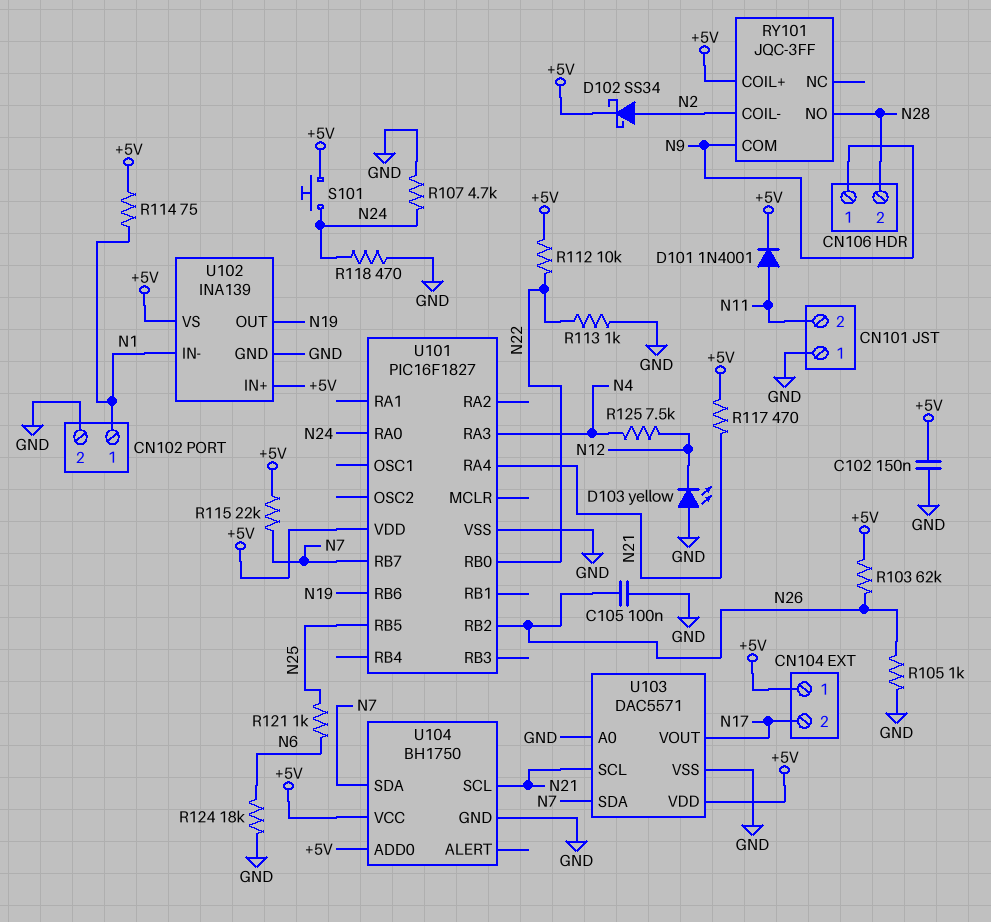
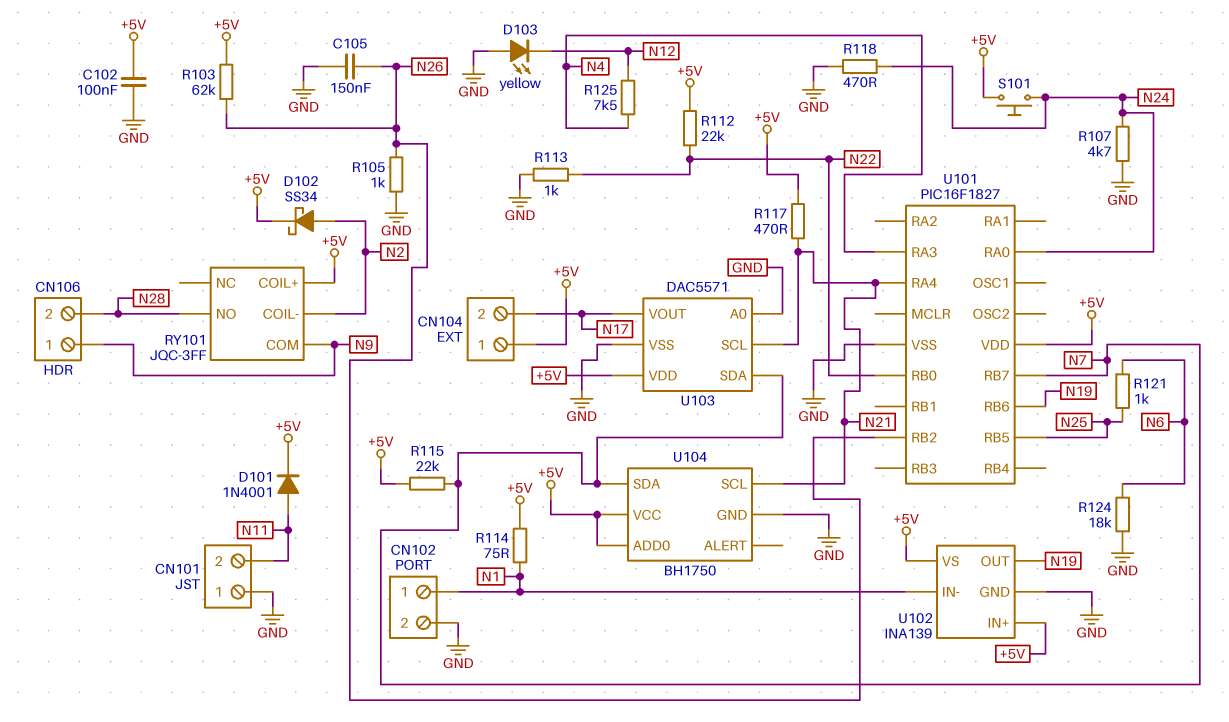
C102: 150nF (+5V, GND) -> 100nF (+5V, GND)
C105: 100nF (GND, N26) -> 150nF (GND, N26)
R112: 10k (+5V, N22) -> 22k (+5V, N22)

